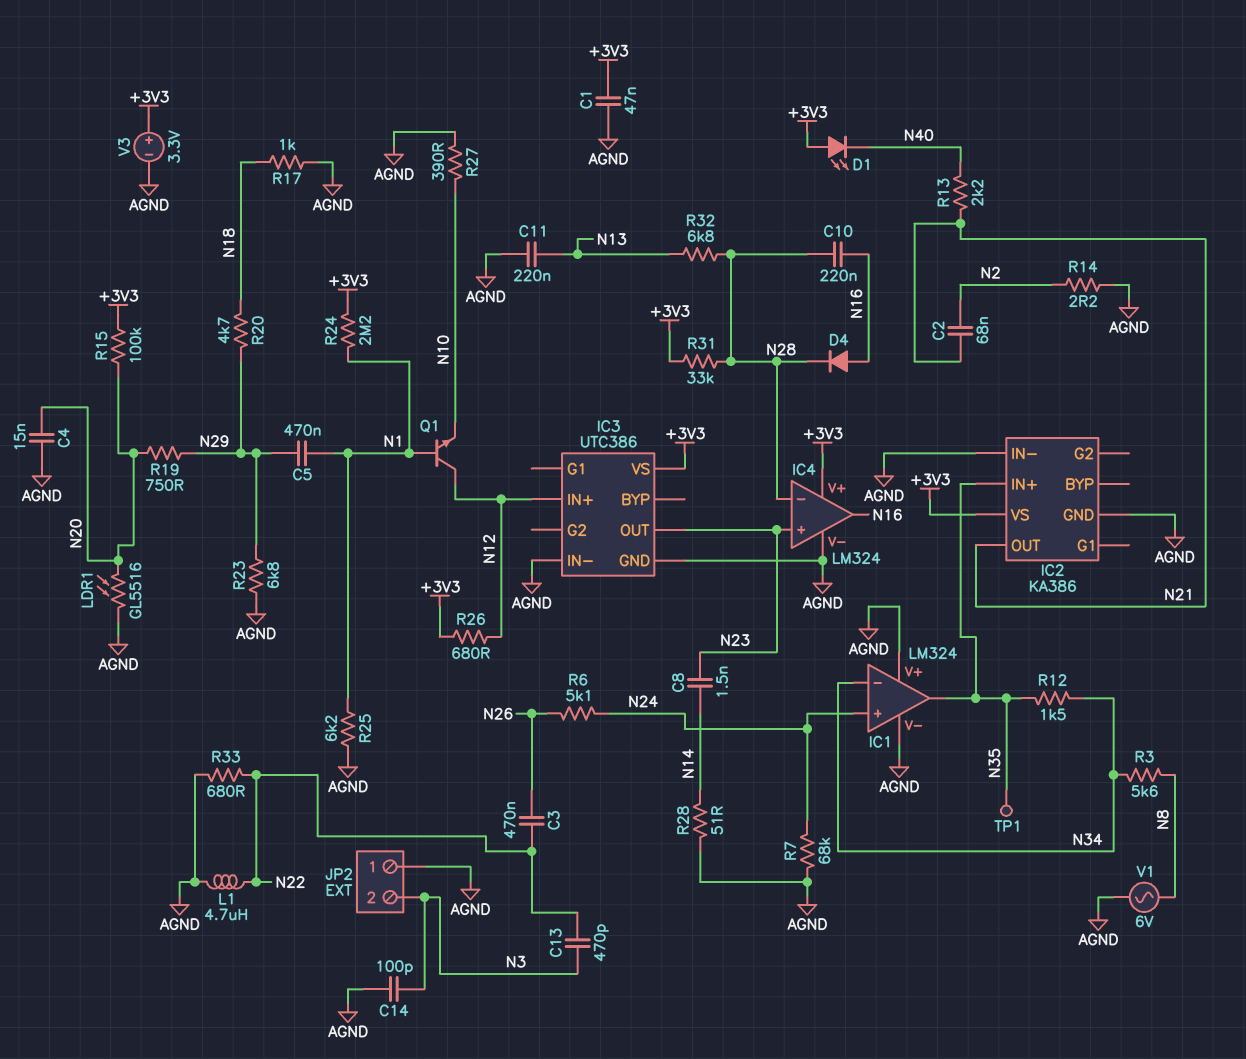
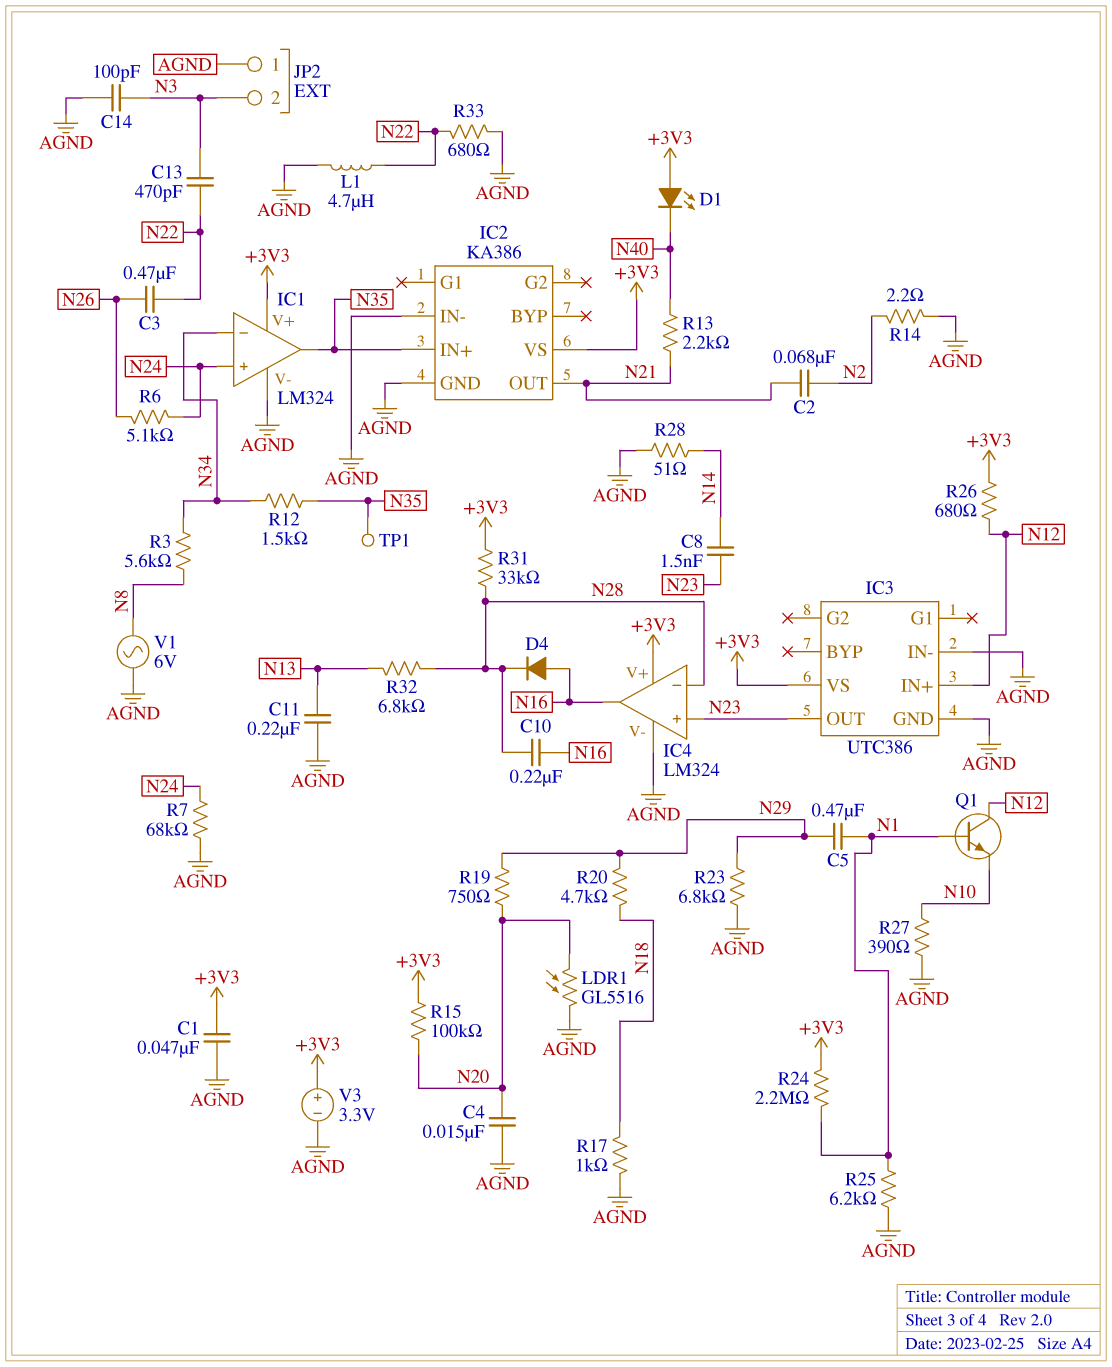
IC1 pin V+: AGND -> +3V3

